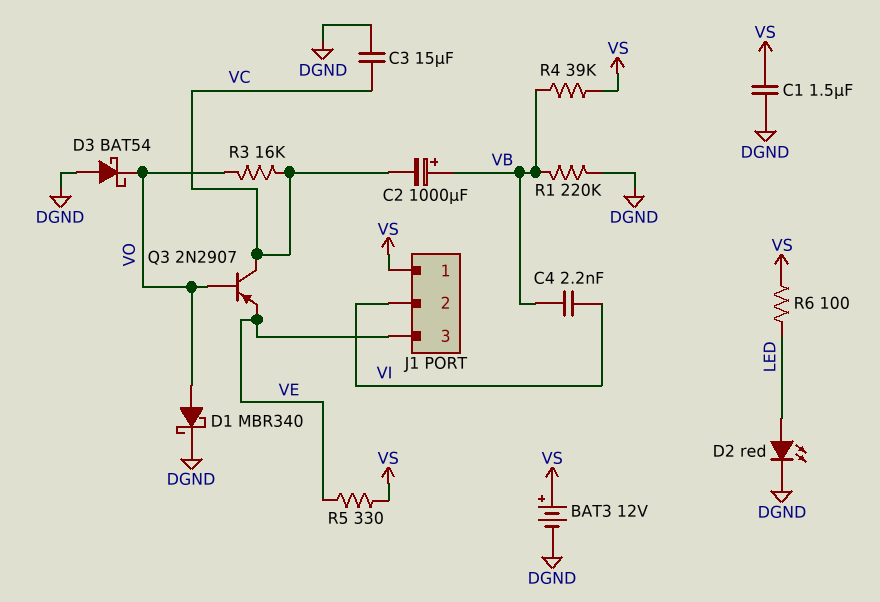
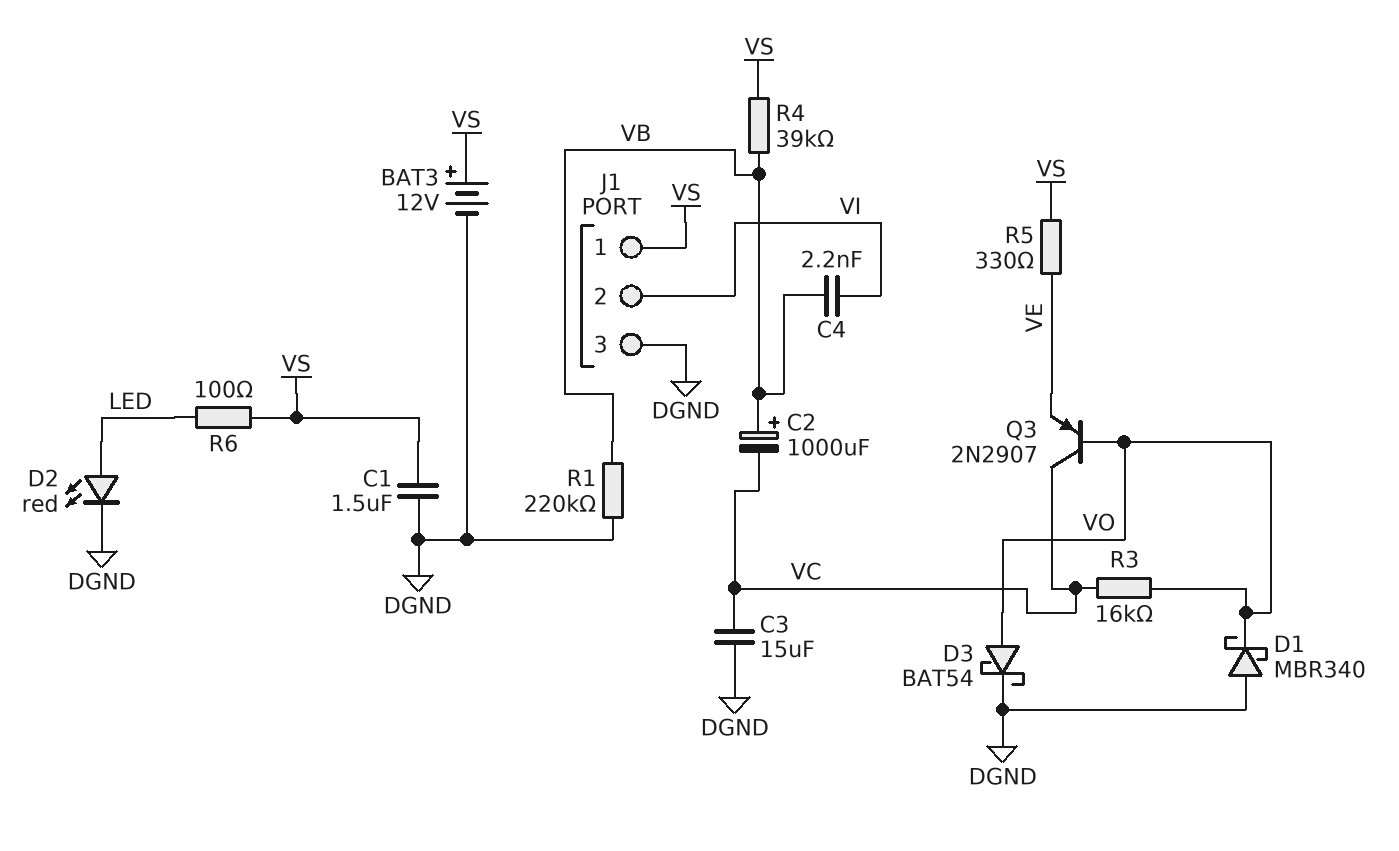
D1: schottky MBR340 (A VO, K DGND) -> schottky MBR340 (A DGND, K VO)
D3: schottky BAT54 (A DGND, K VO) -> schottky BAT54 (A VO, K DGND)
J1 pin 3: VE -> DGND

